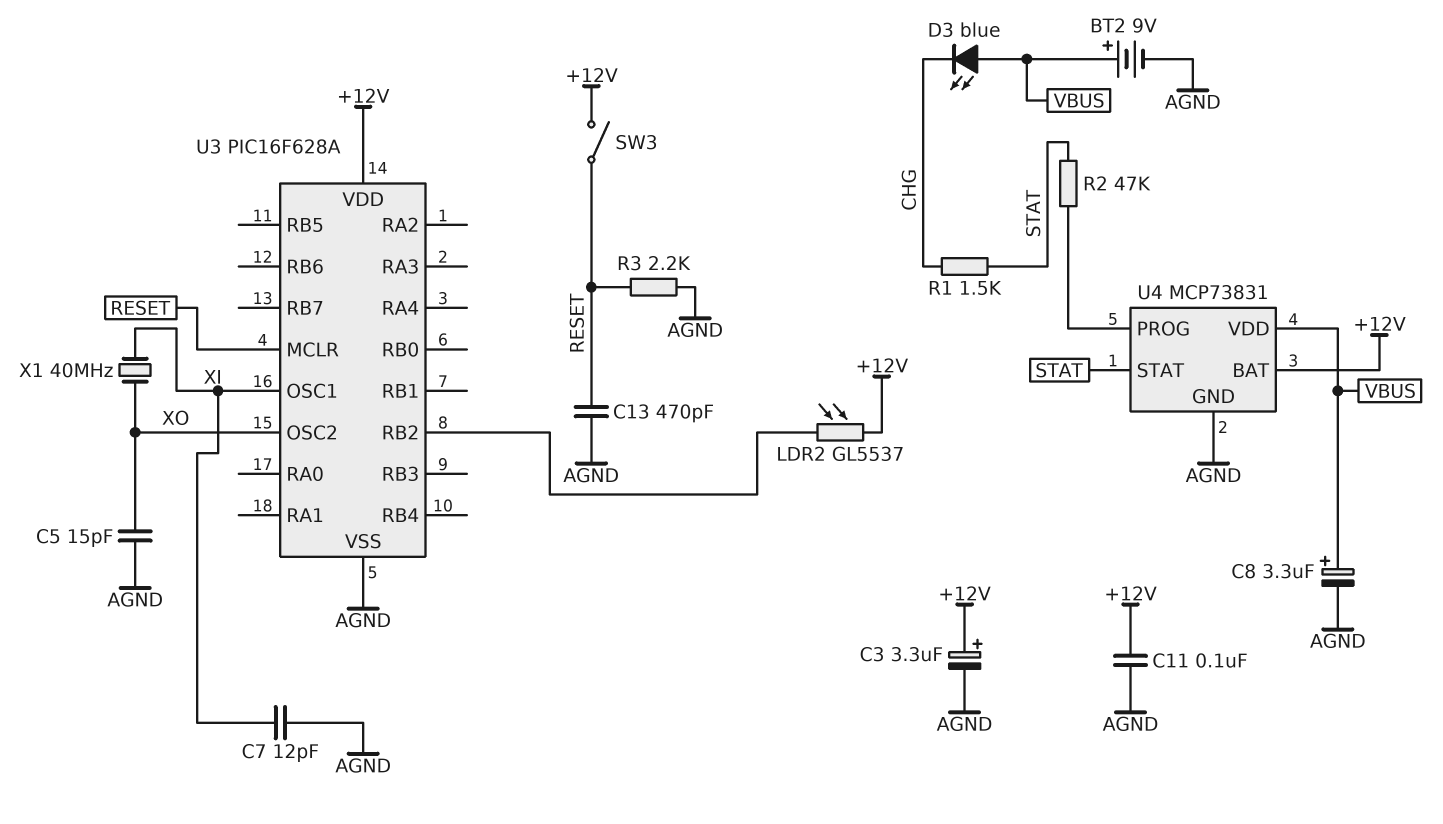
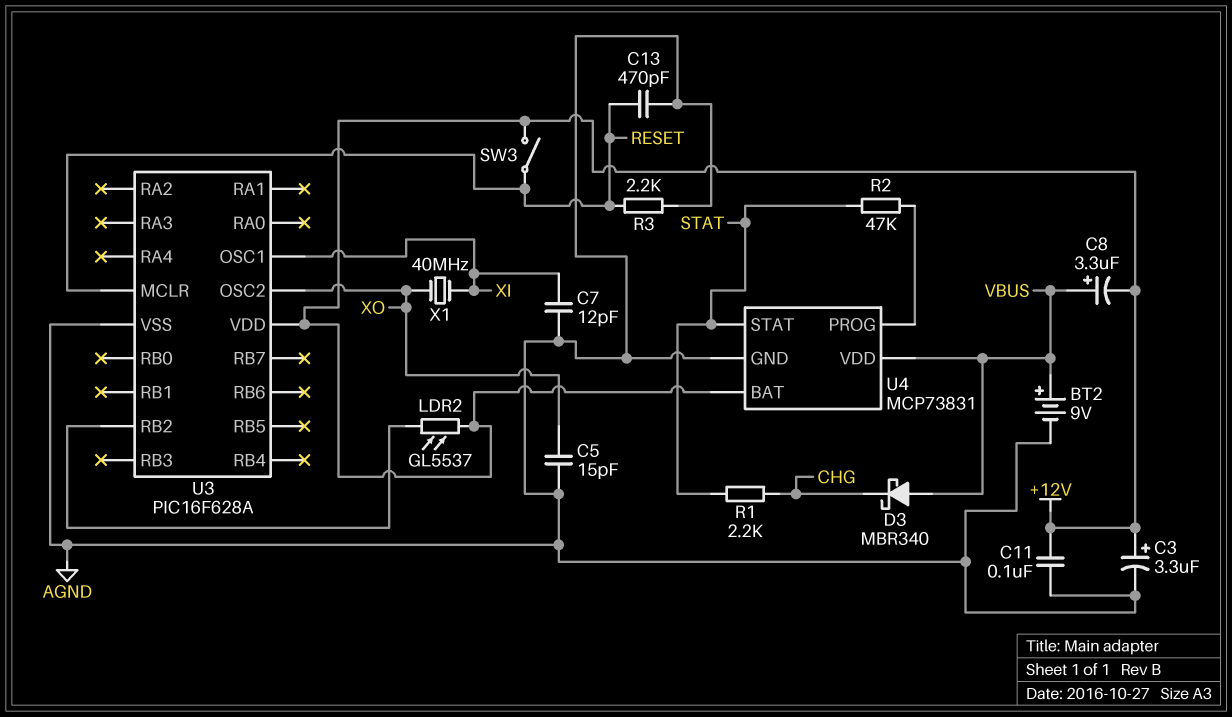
C8: 3.3uF (plus VBUS, minus AGND) -> 3.3uF (plus VBUS, minus +12V)
D3: LED blue (A VBUS, K CHG) -> schottky MBR340 (A VBUS, K CHG)
R1: 1.5k (CHG, STAT) -> 2.2k (CHG, STAT)

